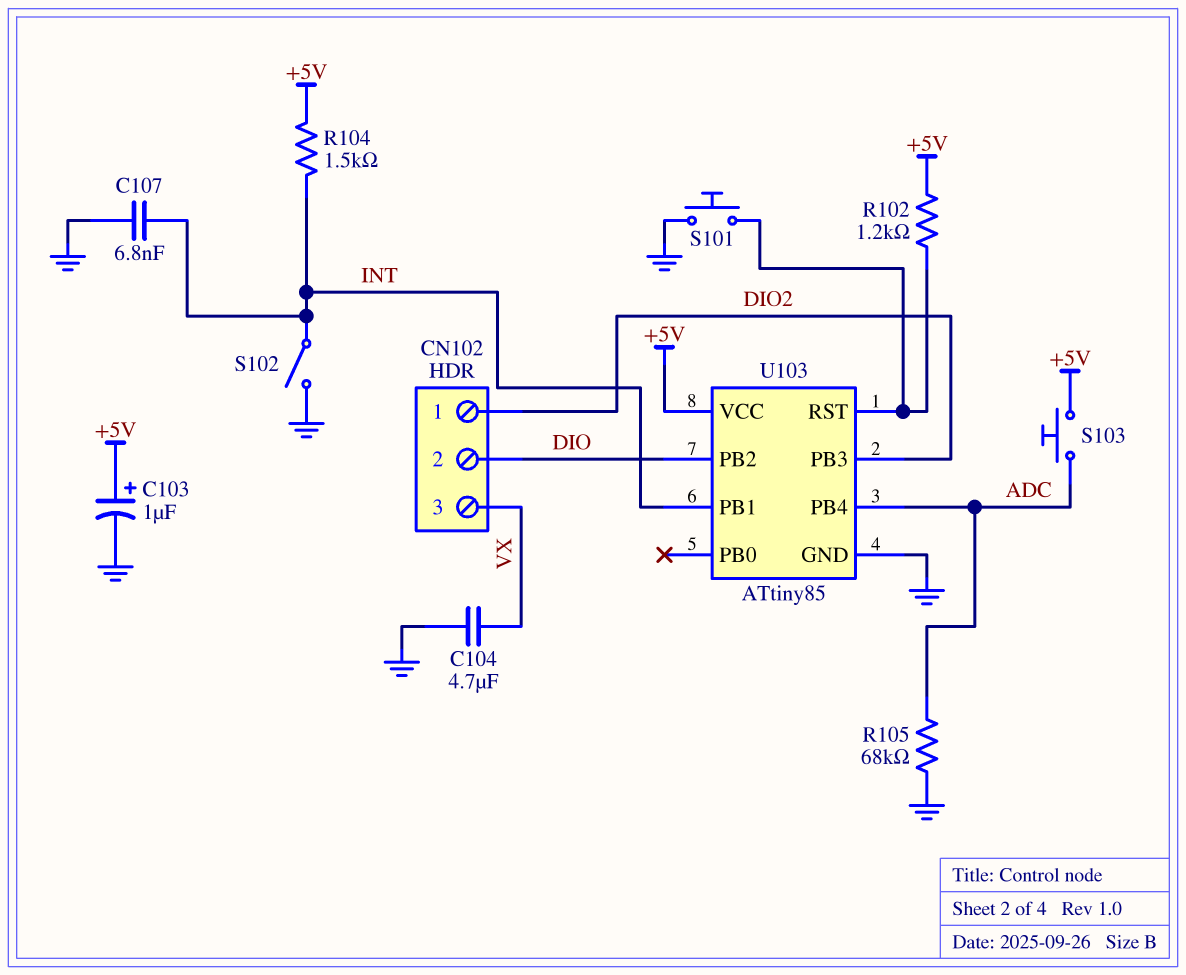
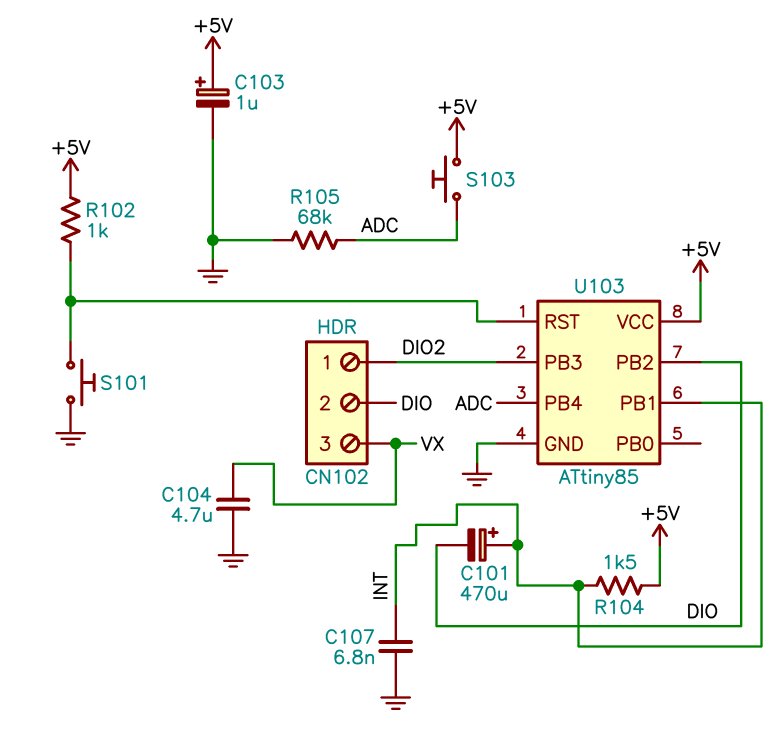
C101: none -> 470uF (plus INT, minus DIO)
R102: 1.2k (+5V, U103/RST) -> 1k (+5V, U103/RST)
S102: switch (GND, INT) -> none

